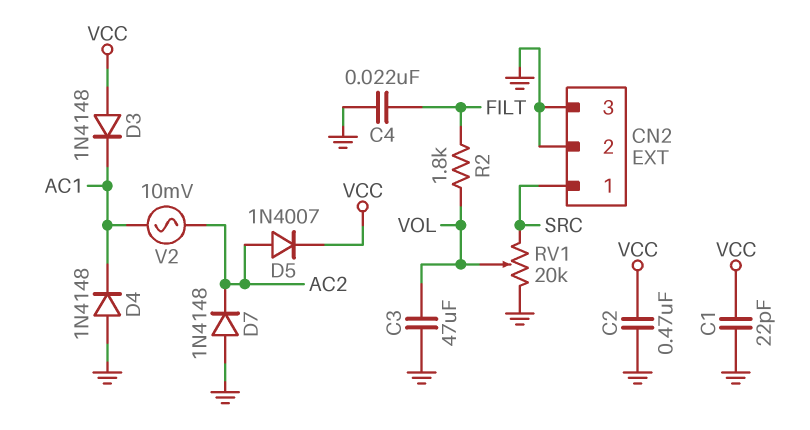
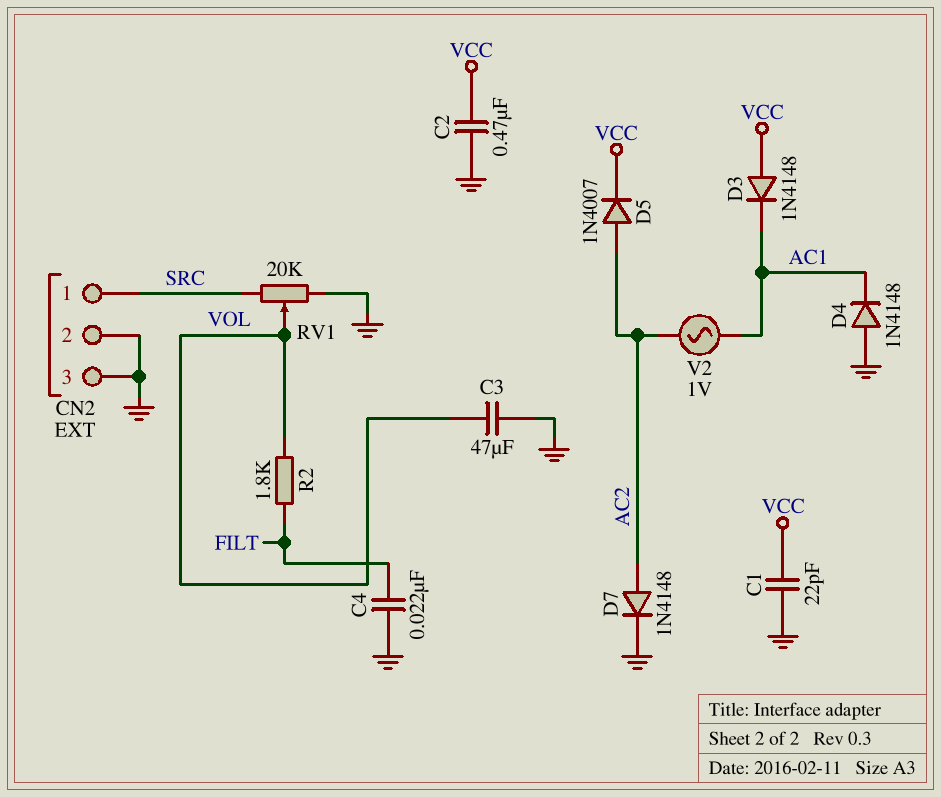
D7: diode 1N4148 (A GND, K AC2) -> diode 1N4148 (A AC2, K GND)
V2: AC 10mV (AC1, AC2) -> AC 1V (AC1, AC2)

